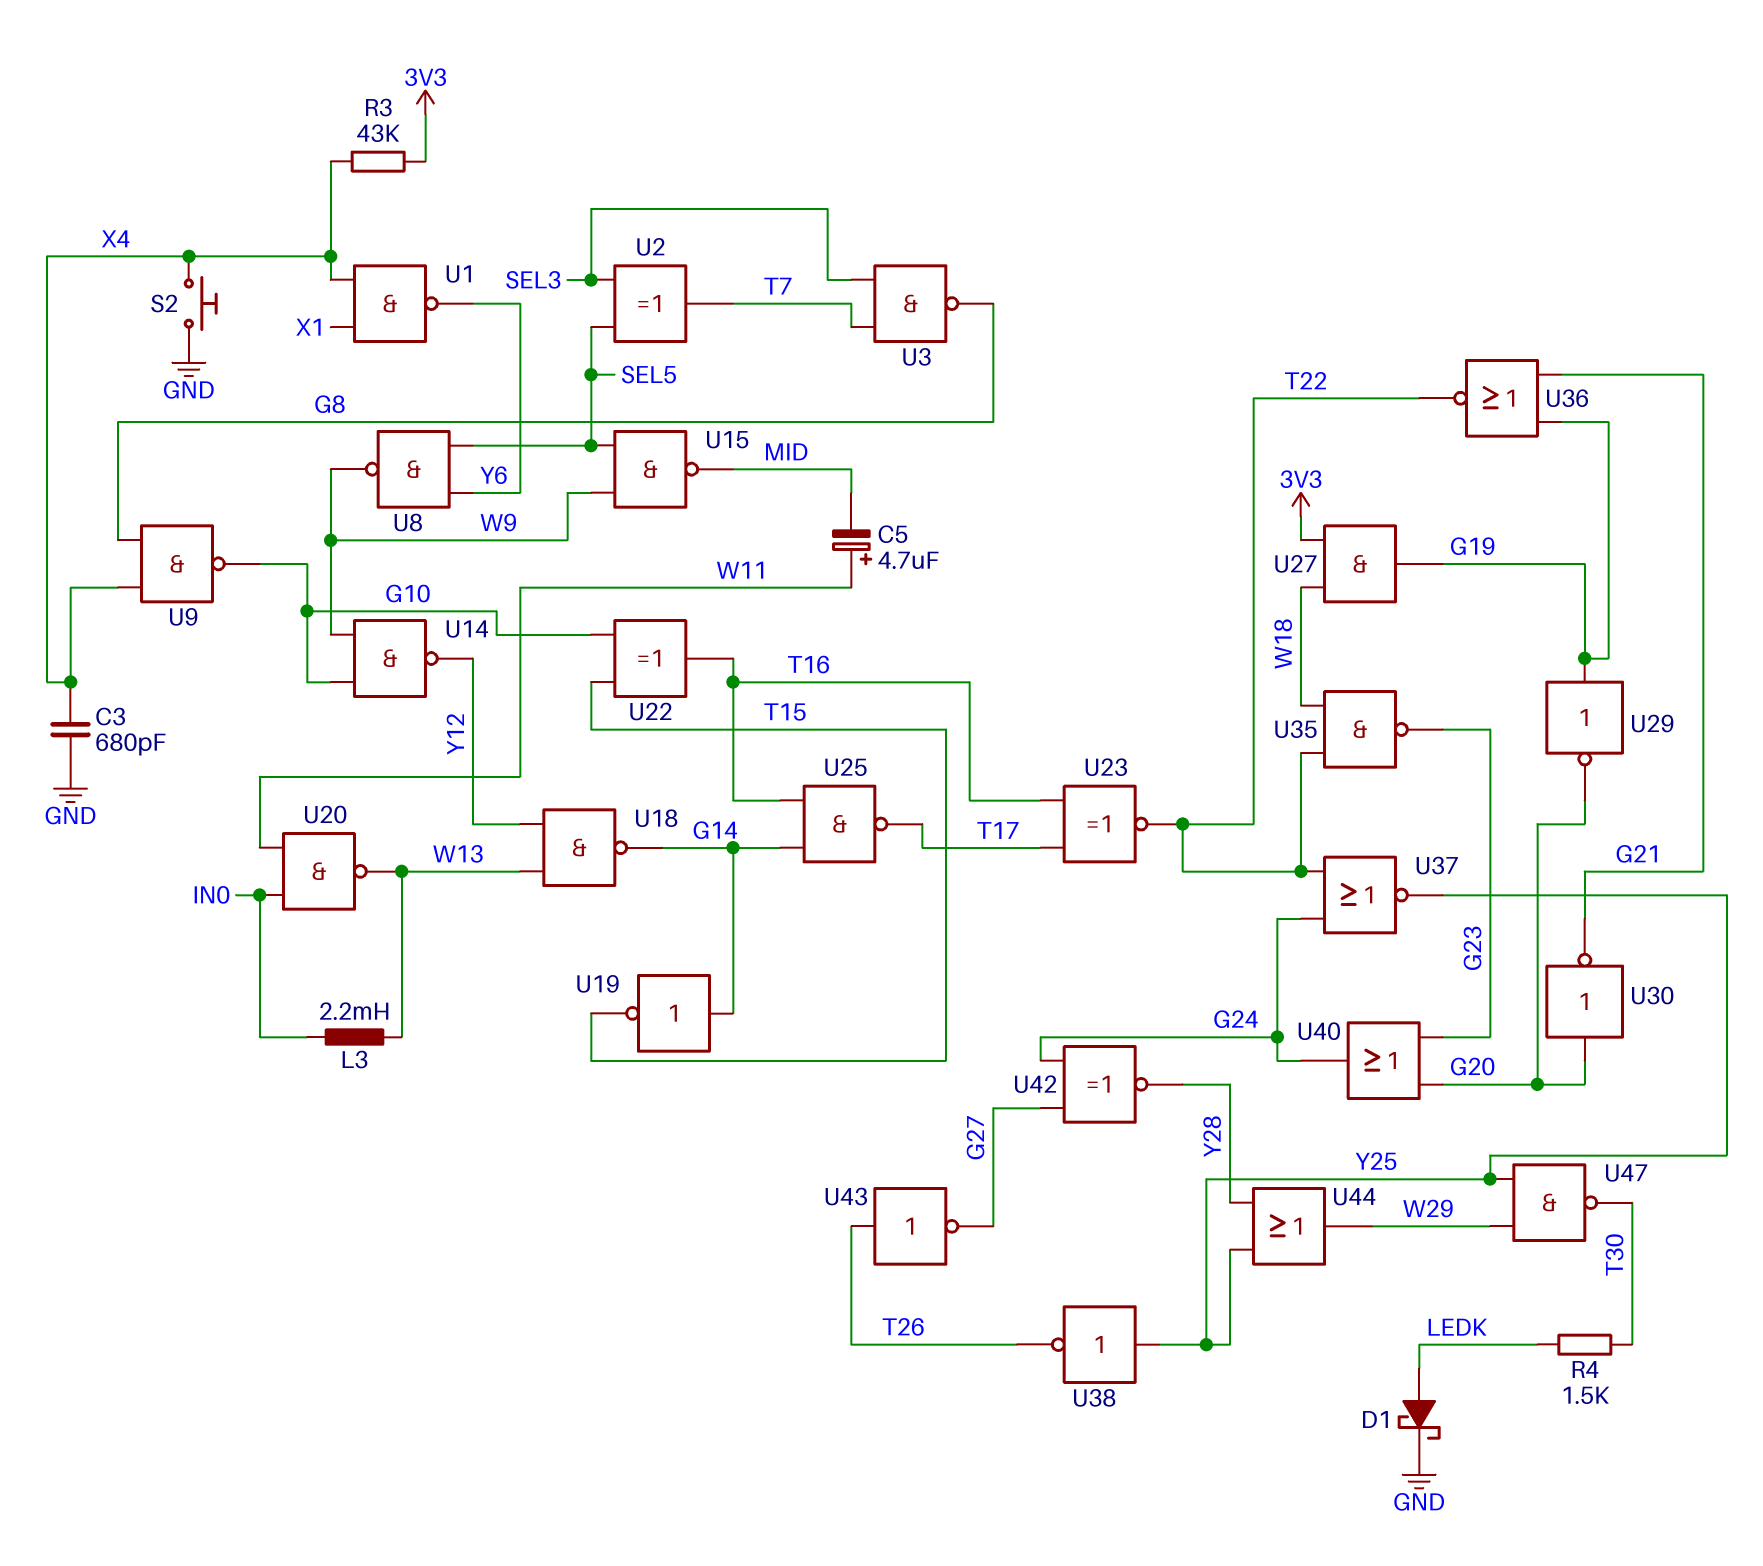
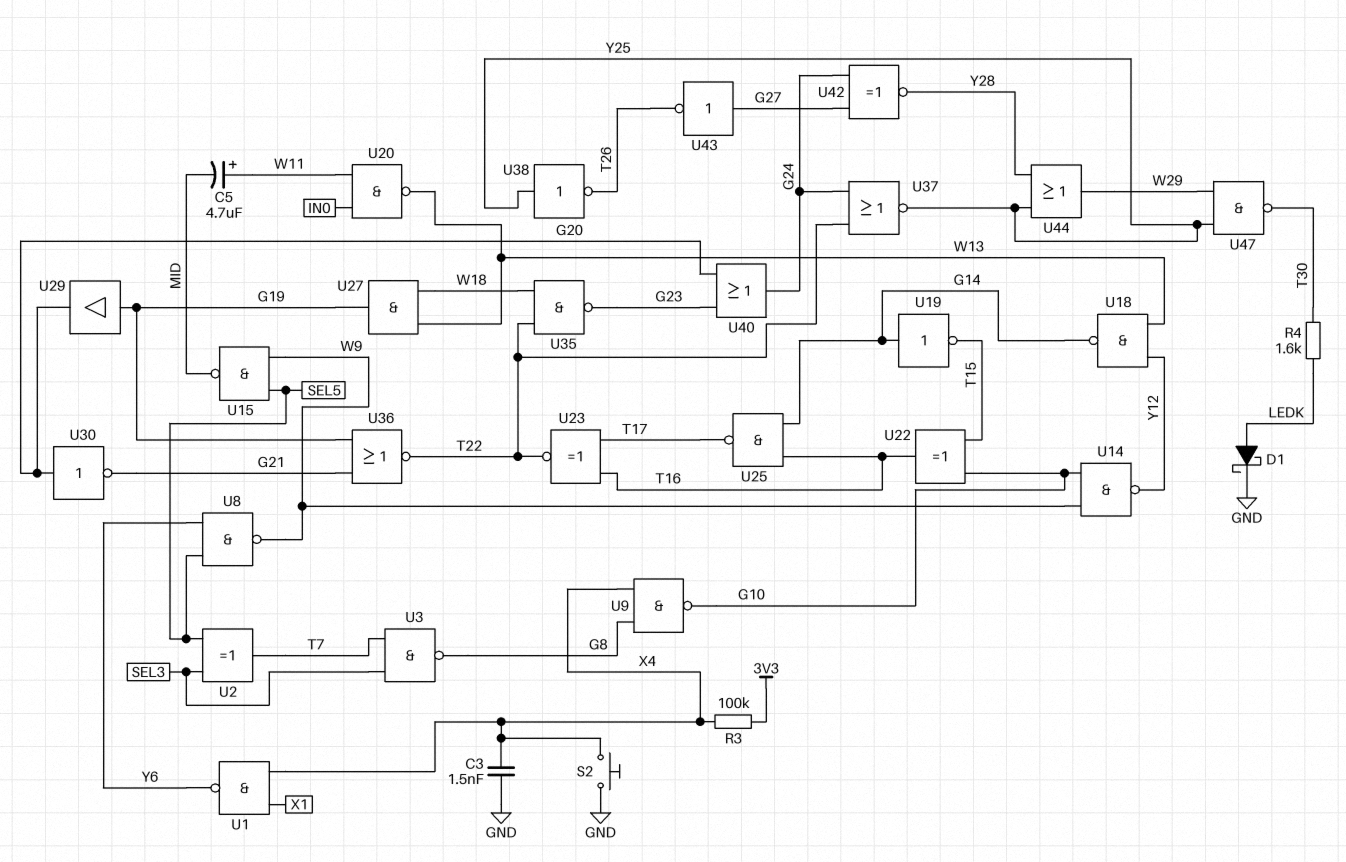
C3: 680pF (GND, X4) -> 1.5nF (GND, X4)
L3: 2.2mH (IN0, W13) -> none
R3: 43k (3V3, X4) -> 100k (3V3, X4)
R4: 1.5k (LEDK, T30) -> 1.6k (LEDK, T30)
U27: AND (in 3V3, in W18, out G19) -> AND (in W13, in W18, out G19)
U29: NOT (in G19, out G20) -> buffer (in G19, out G20)
U43: NOT (in T26, out G27) -> NOT (in G27, out T26)

